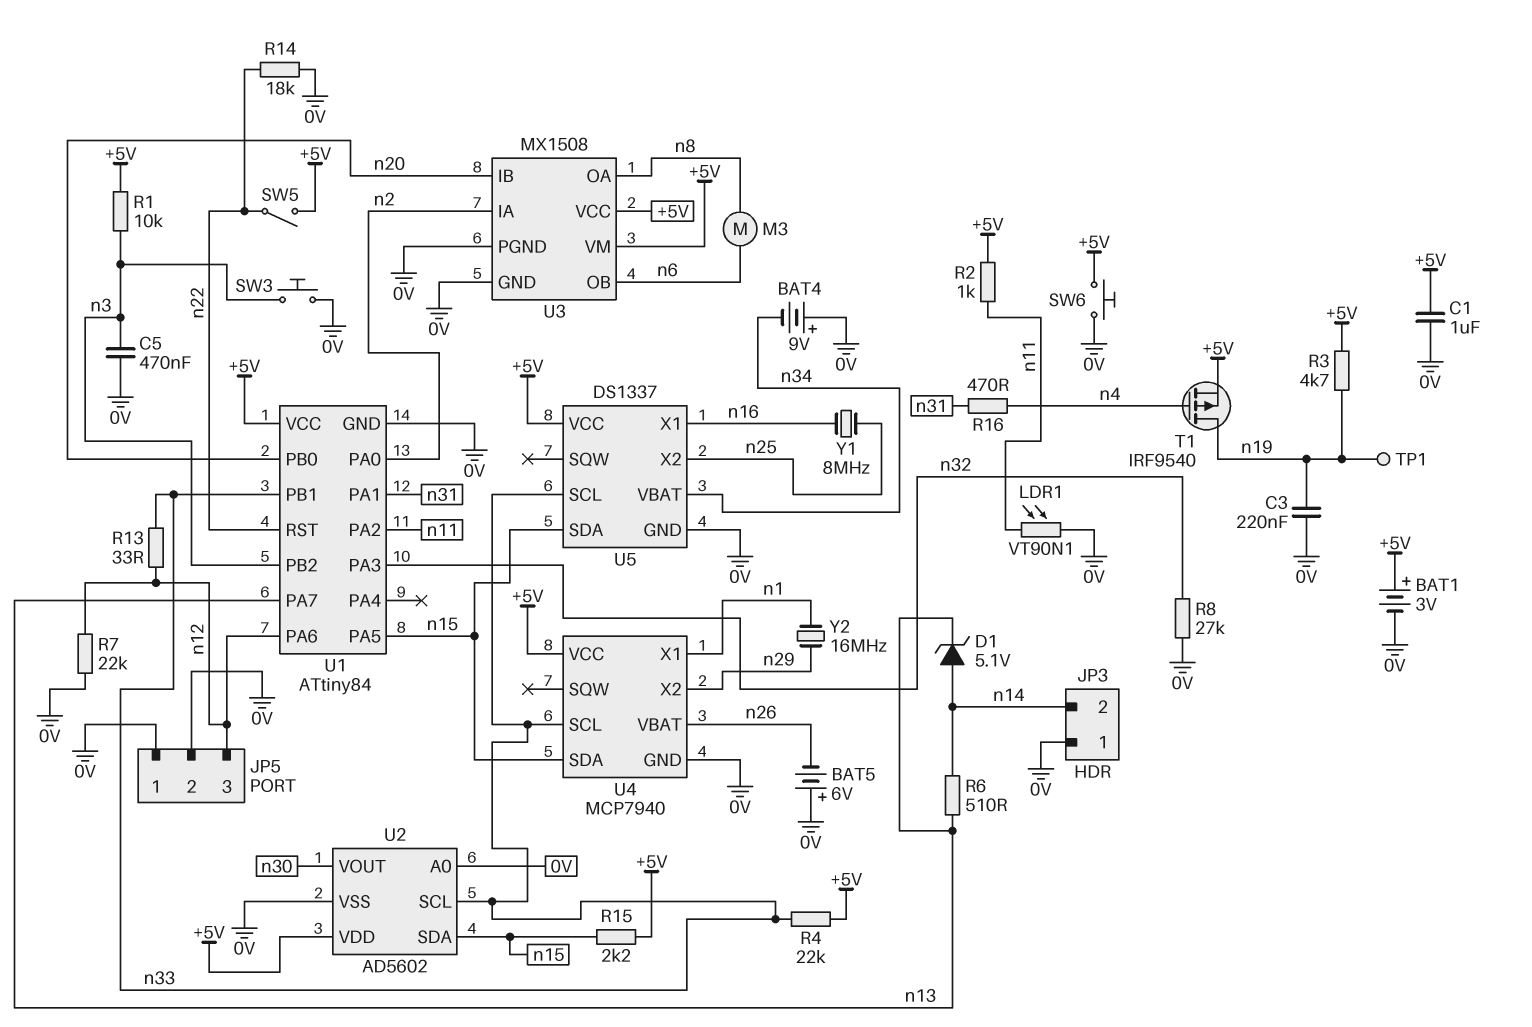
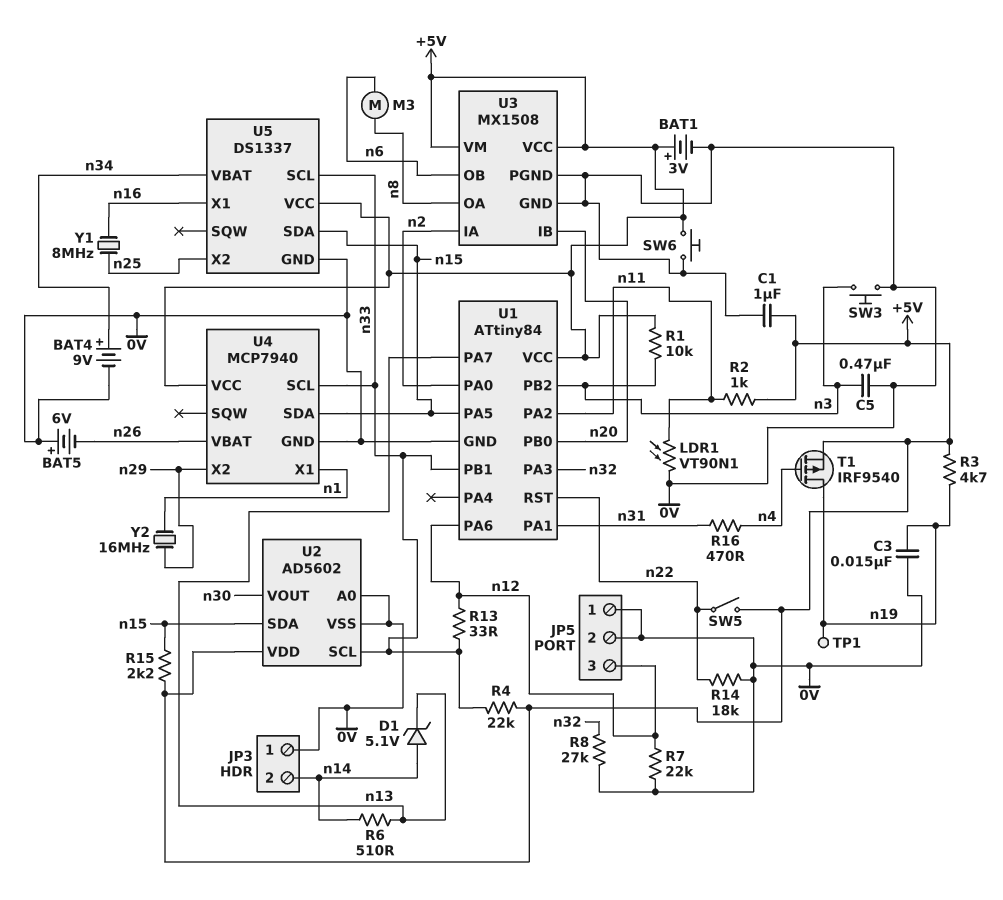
BAT4: 9V (plus 0V, minus n34) -> 9V (plus n34, minus 0V)
C3: 220nF (0V, n19) -> 15nF (0V, n19)

